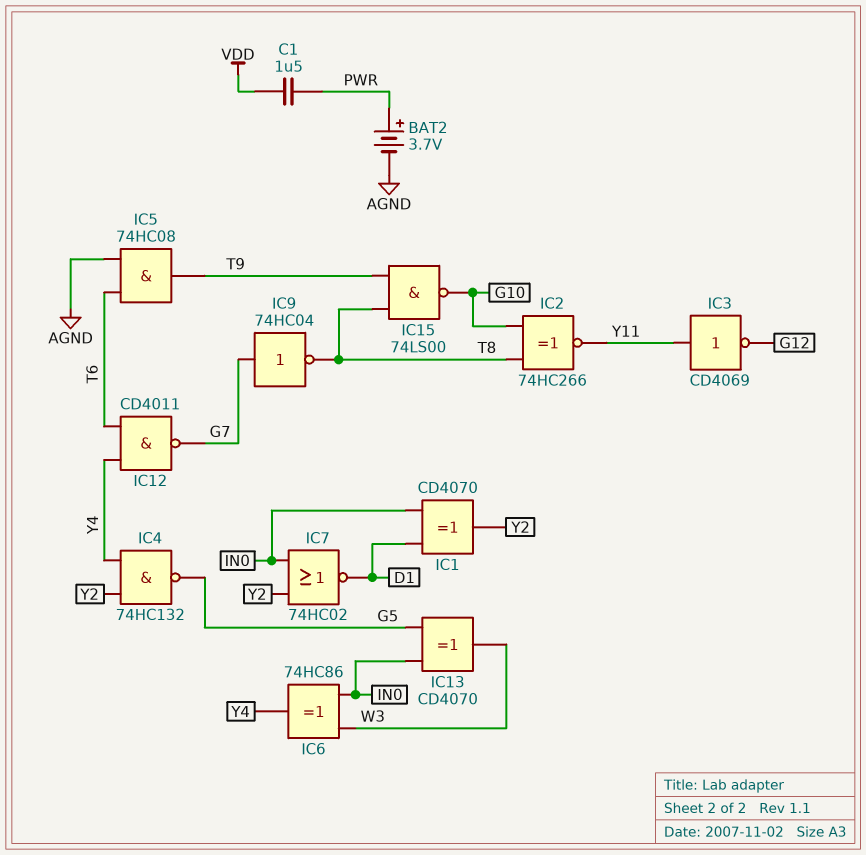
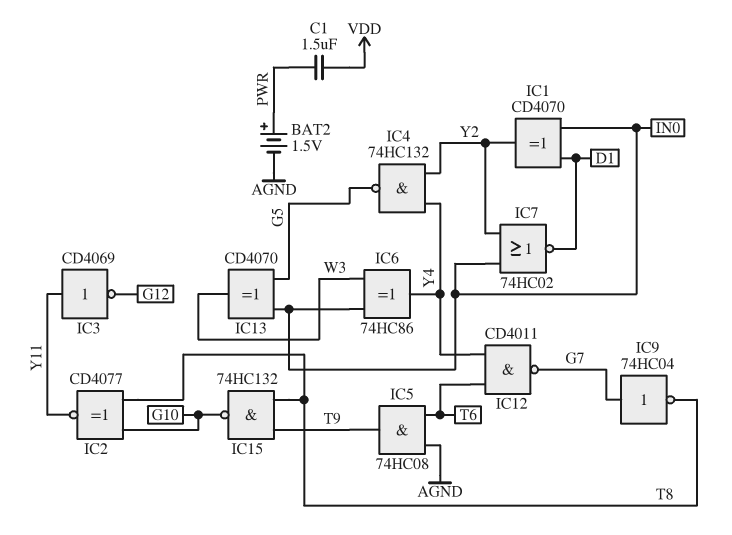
BAT2: 3.7V (plus PWR, minus AGND) -> 1.5V (plus PWR, minus AGND)
IC2: XNOR 74HC266 (in G10, in T8, out Y11) -> XNOR CD4077 (in G10, in T8, out Y11)
IC15: NAND 74LS00 (in T8, in T9, out G10) -> NAND 74HC132 (in T8, in T9, out G10)

